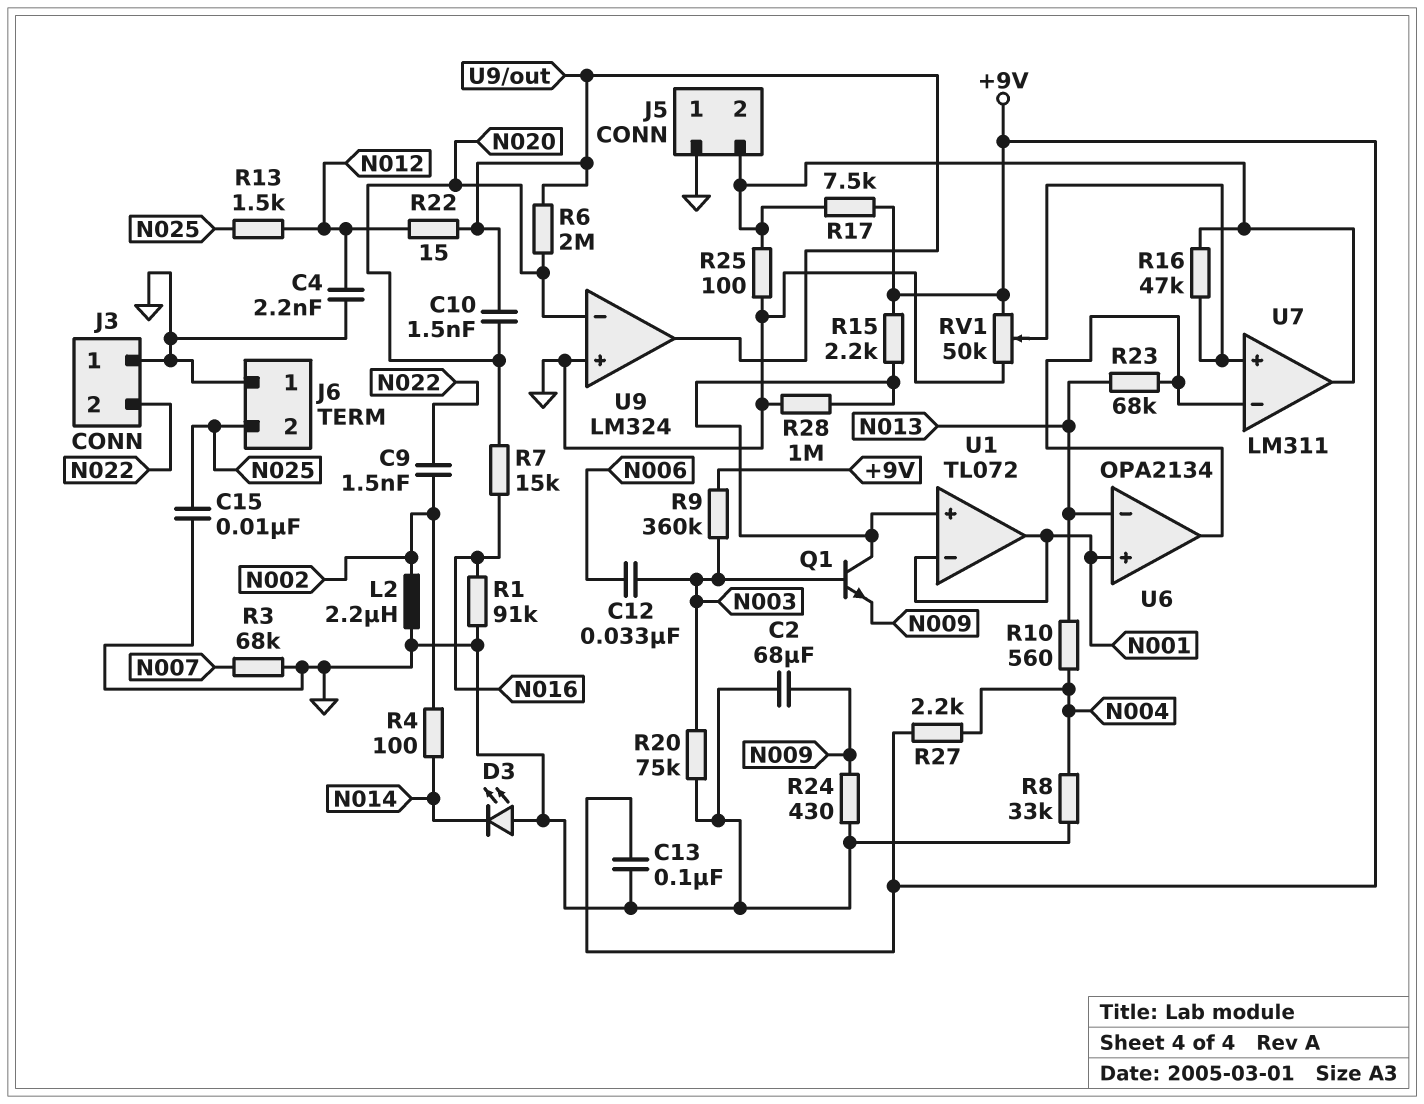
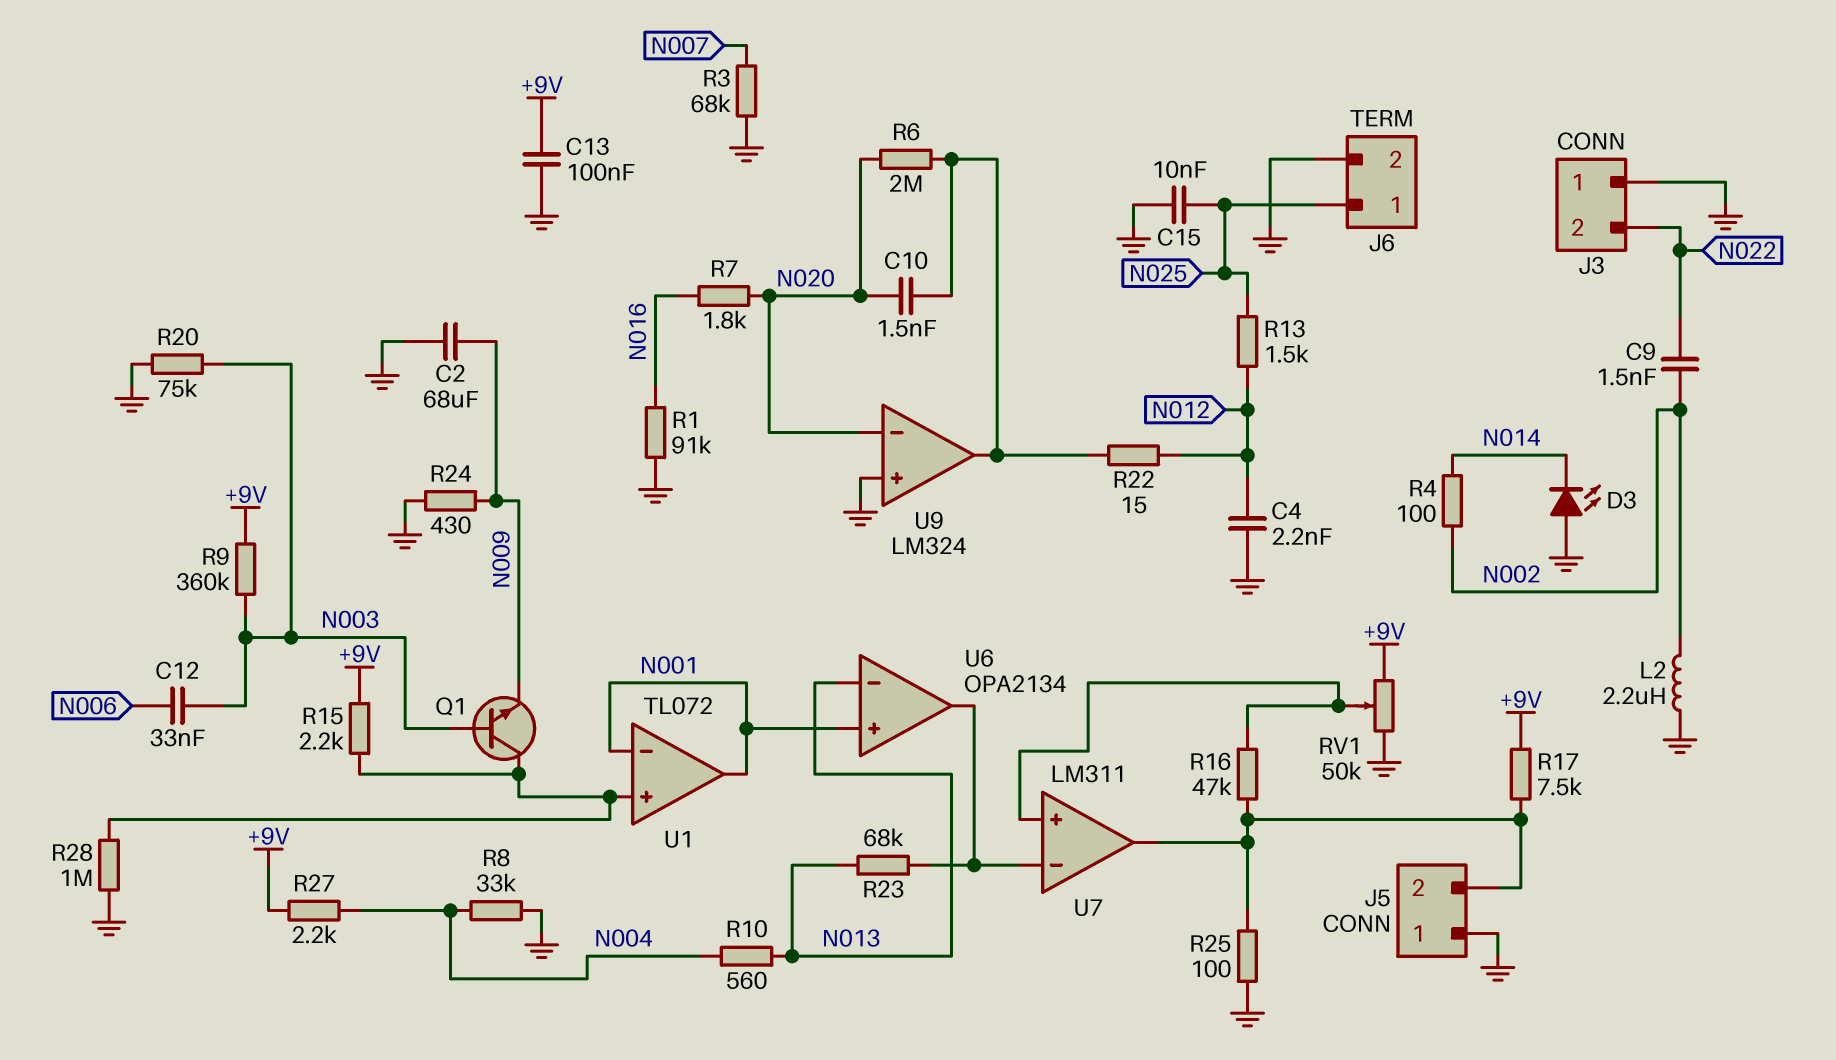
J6 pin 1: GND -> N025
J6 pin 2: N025 -> GND
R7: 15k (N016, N020) -> 1.8k (N016, N020)

